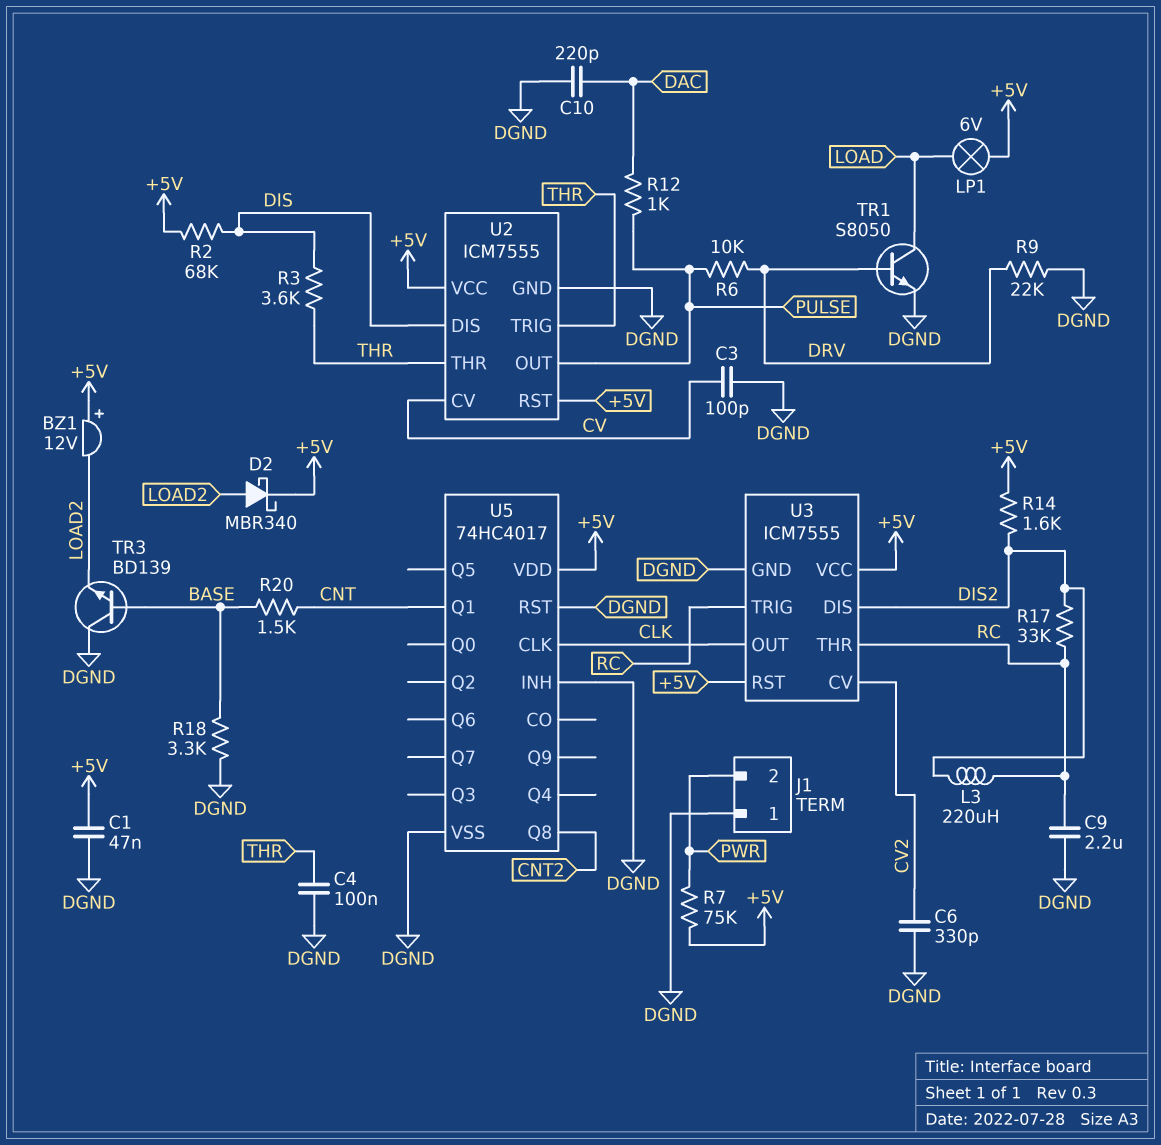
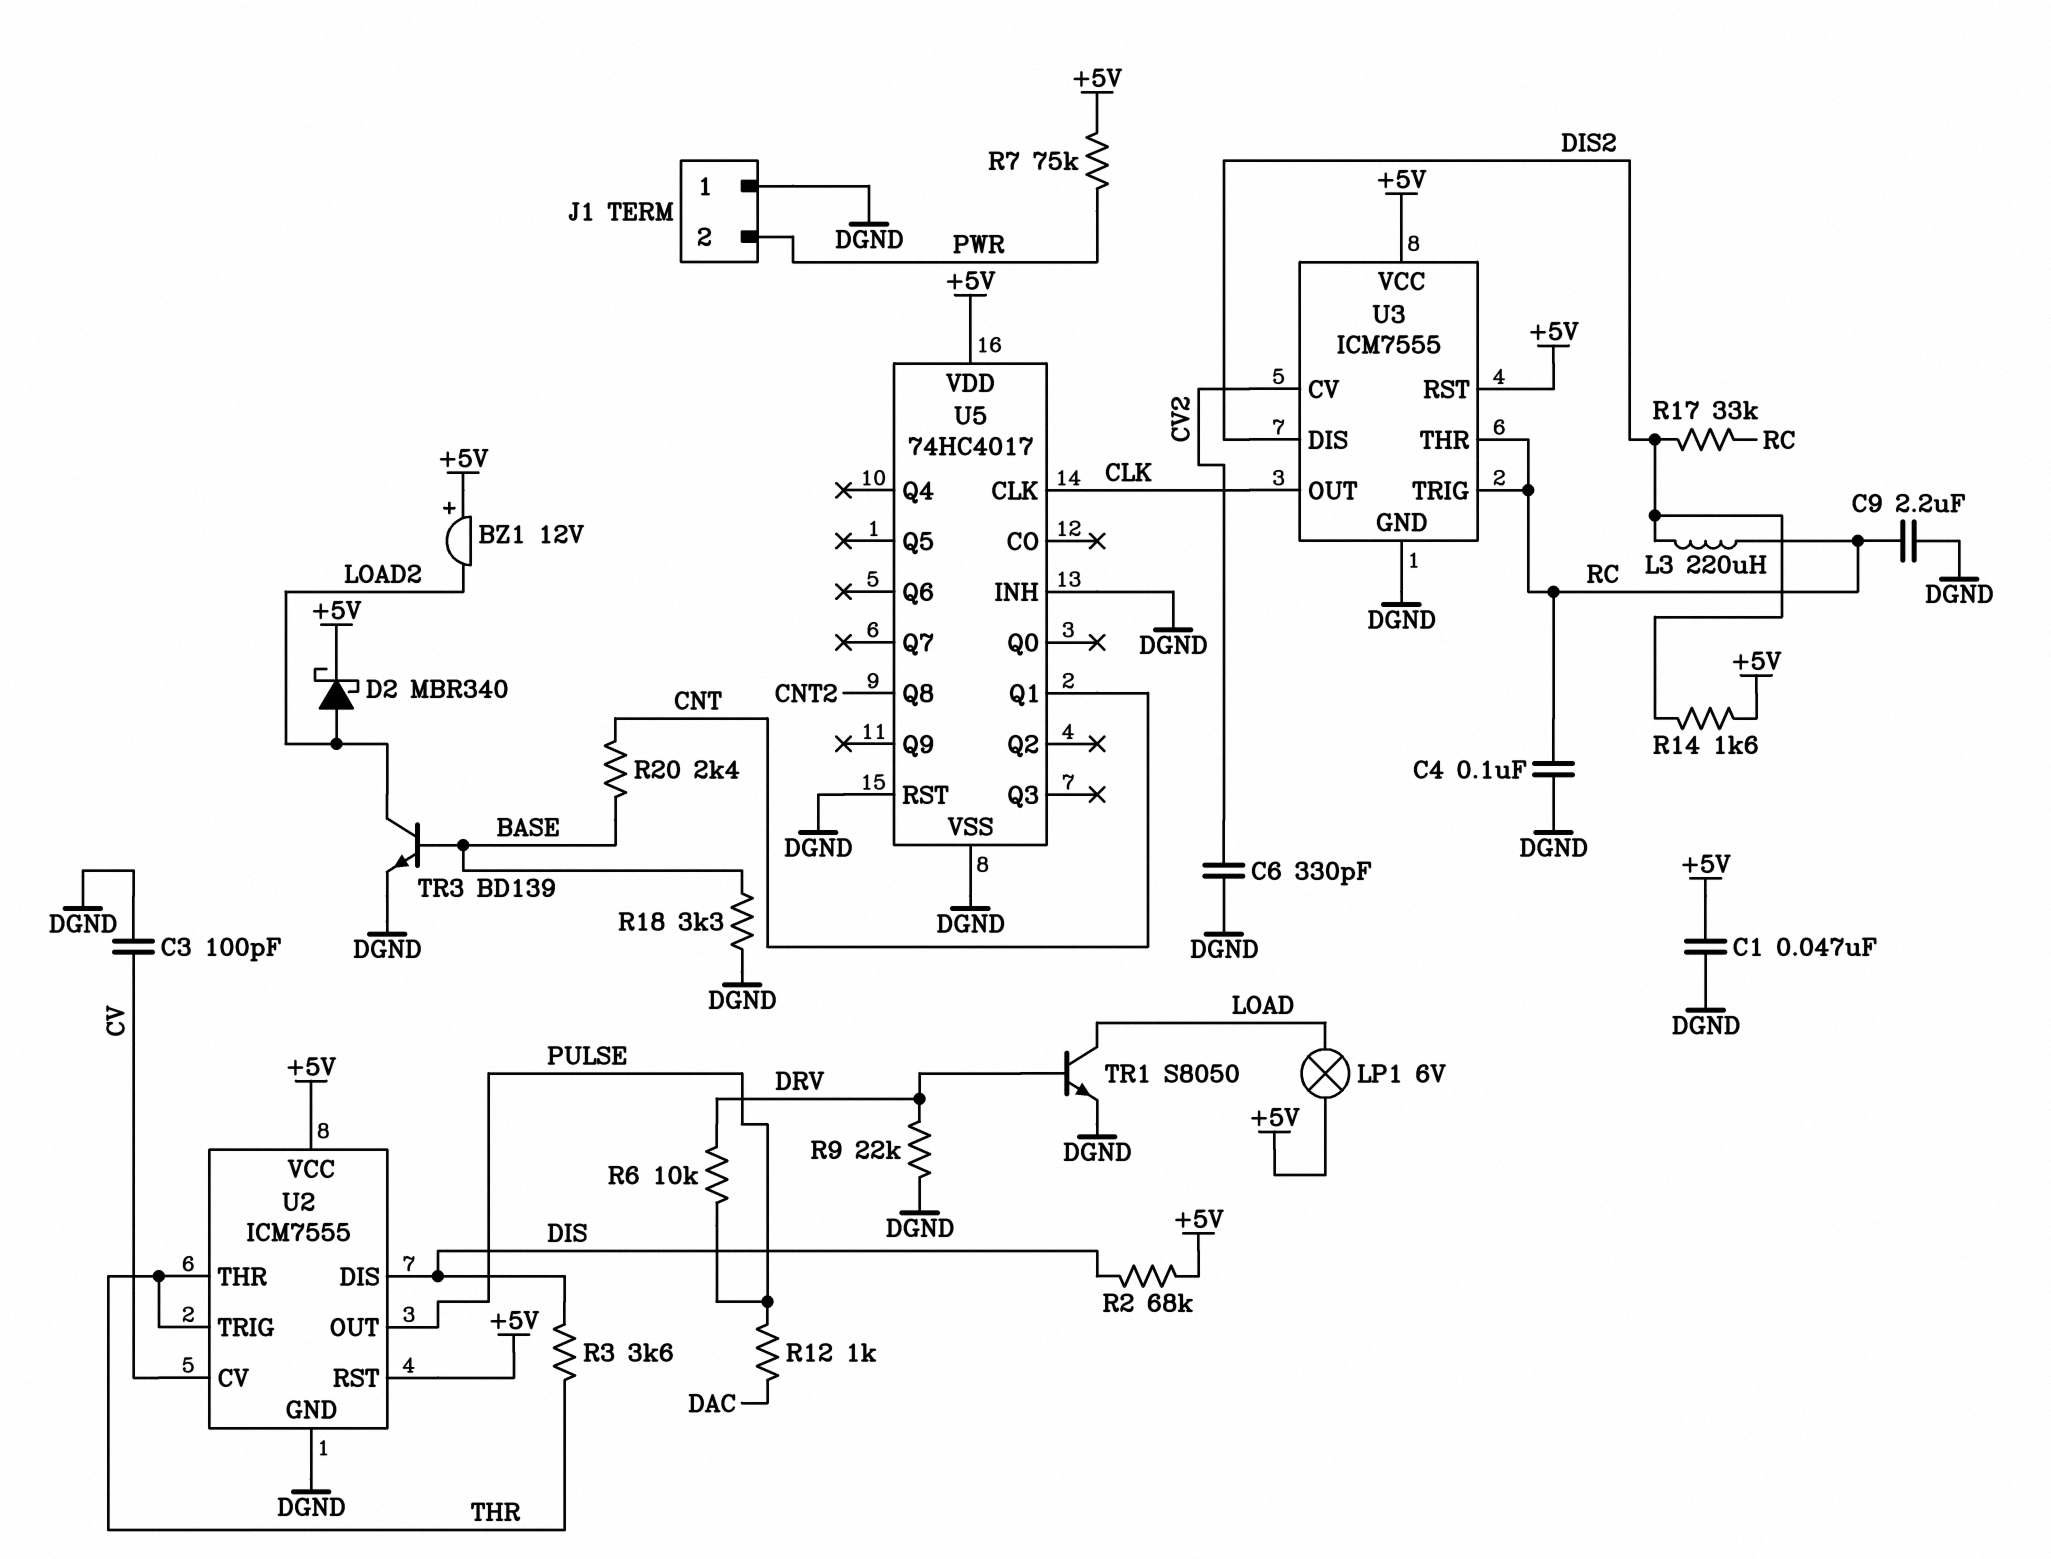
C4: 100nF (DGND, THR) -> 100nF (DGND, RC)
C10: 220pF (DAC, DGND) -> none
R20: 1.5k (BASE, CNT) -> 2.4k (BASE, CNT)
TR3: NPN BD139 (B BASE, C DGND, E LOAD2) -> NPN BD139 (B BASE, C LOAD2, E DGND)

